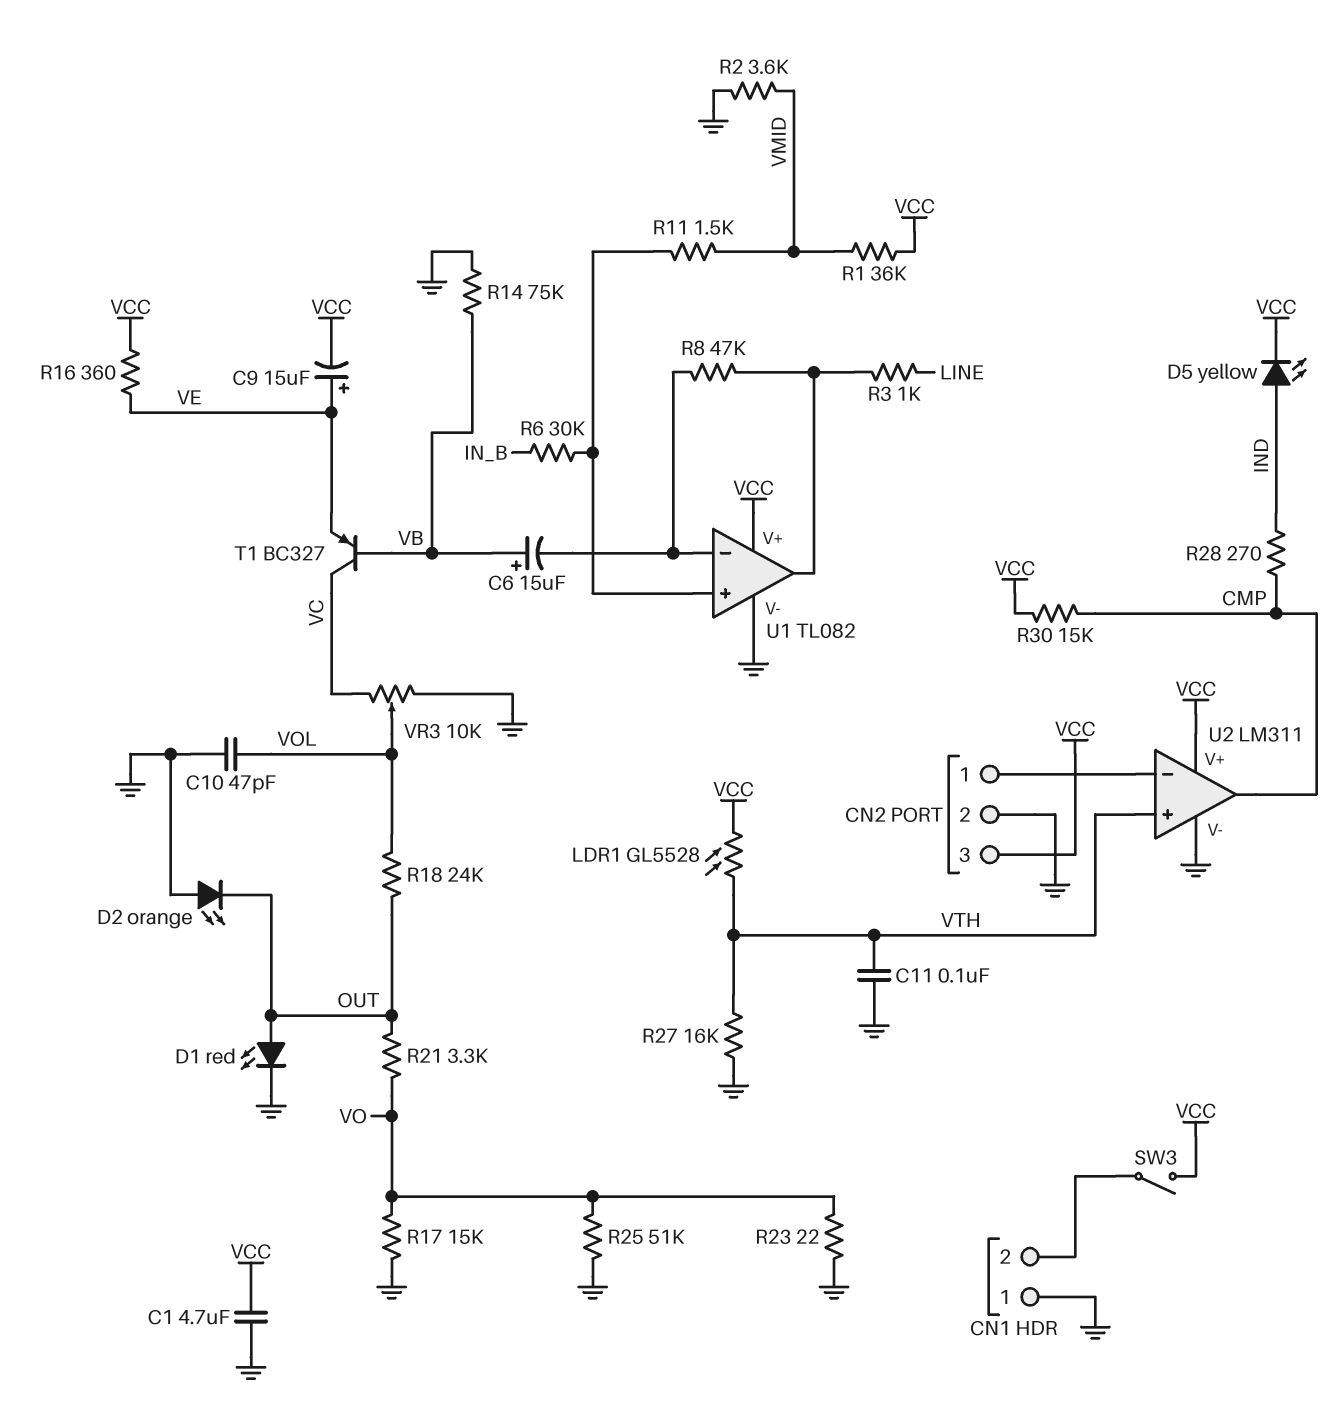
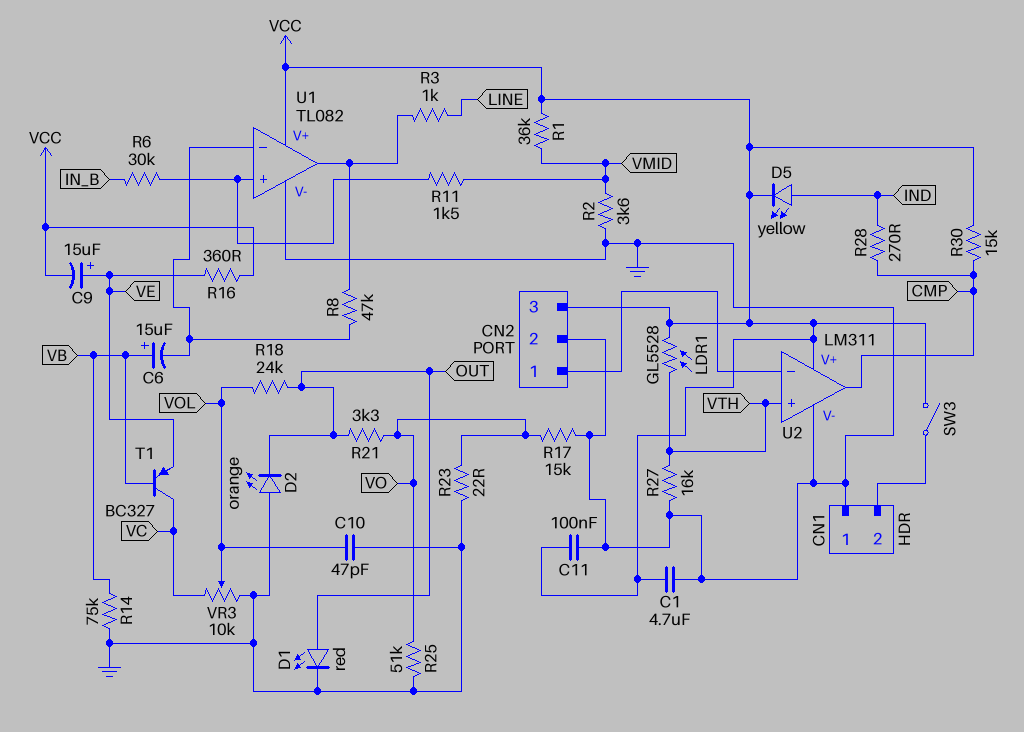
C11: 100nF (GND, VTH) -> 100nF (GND, VCC)

